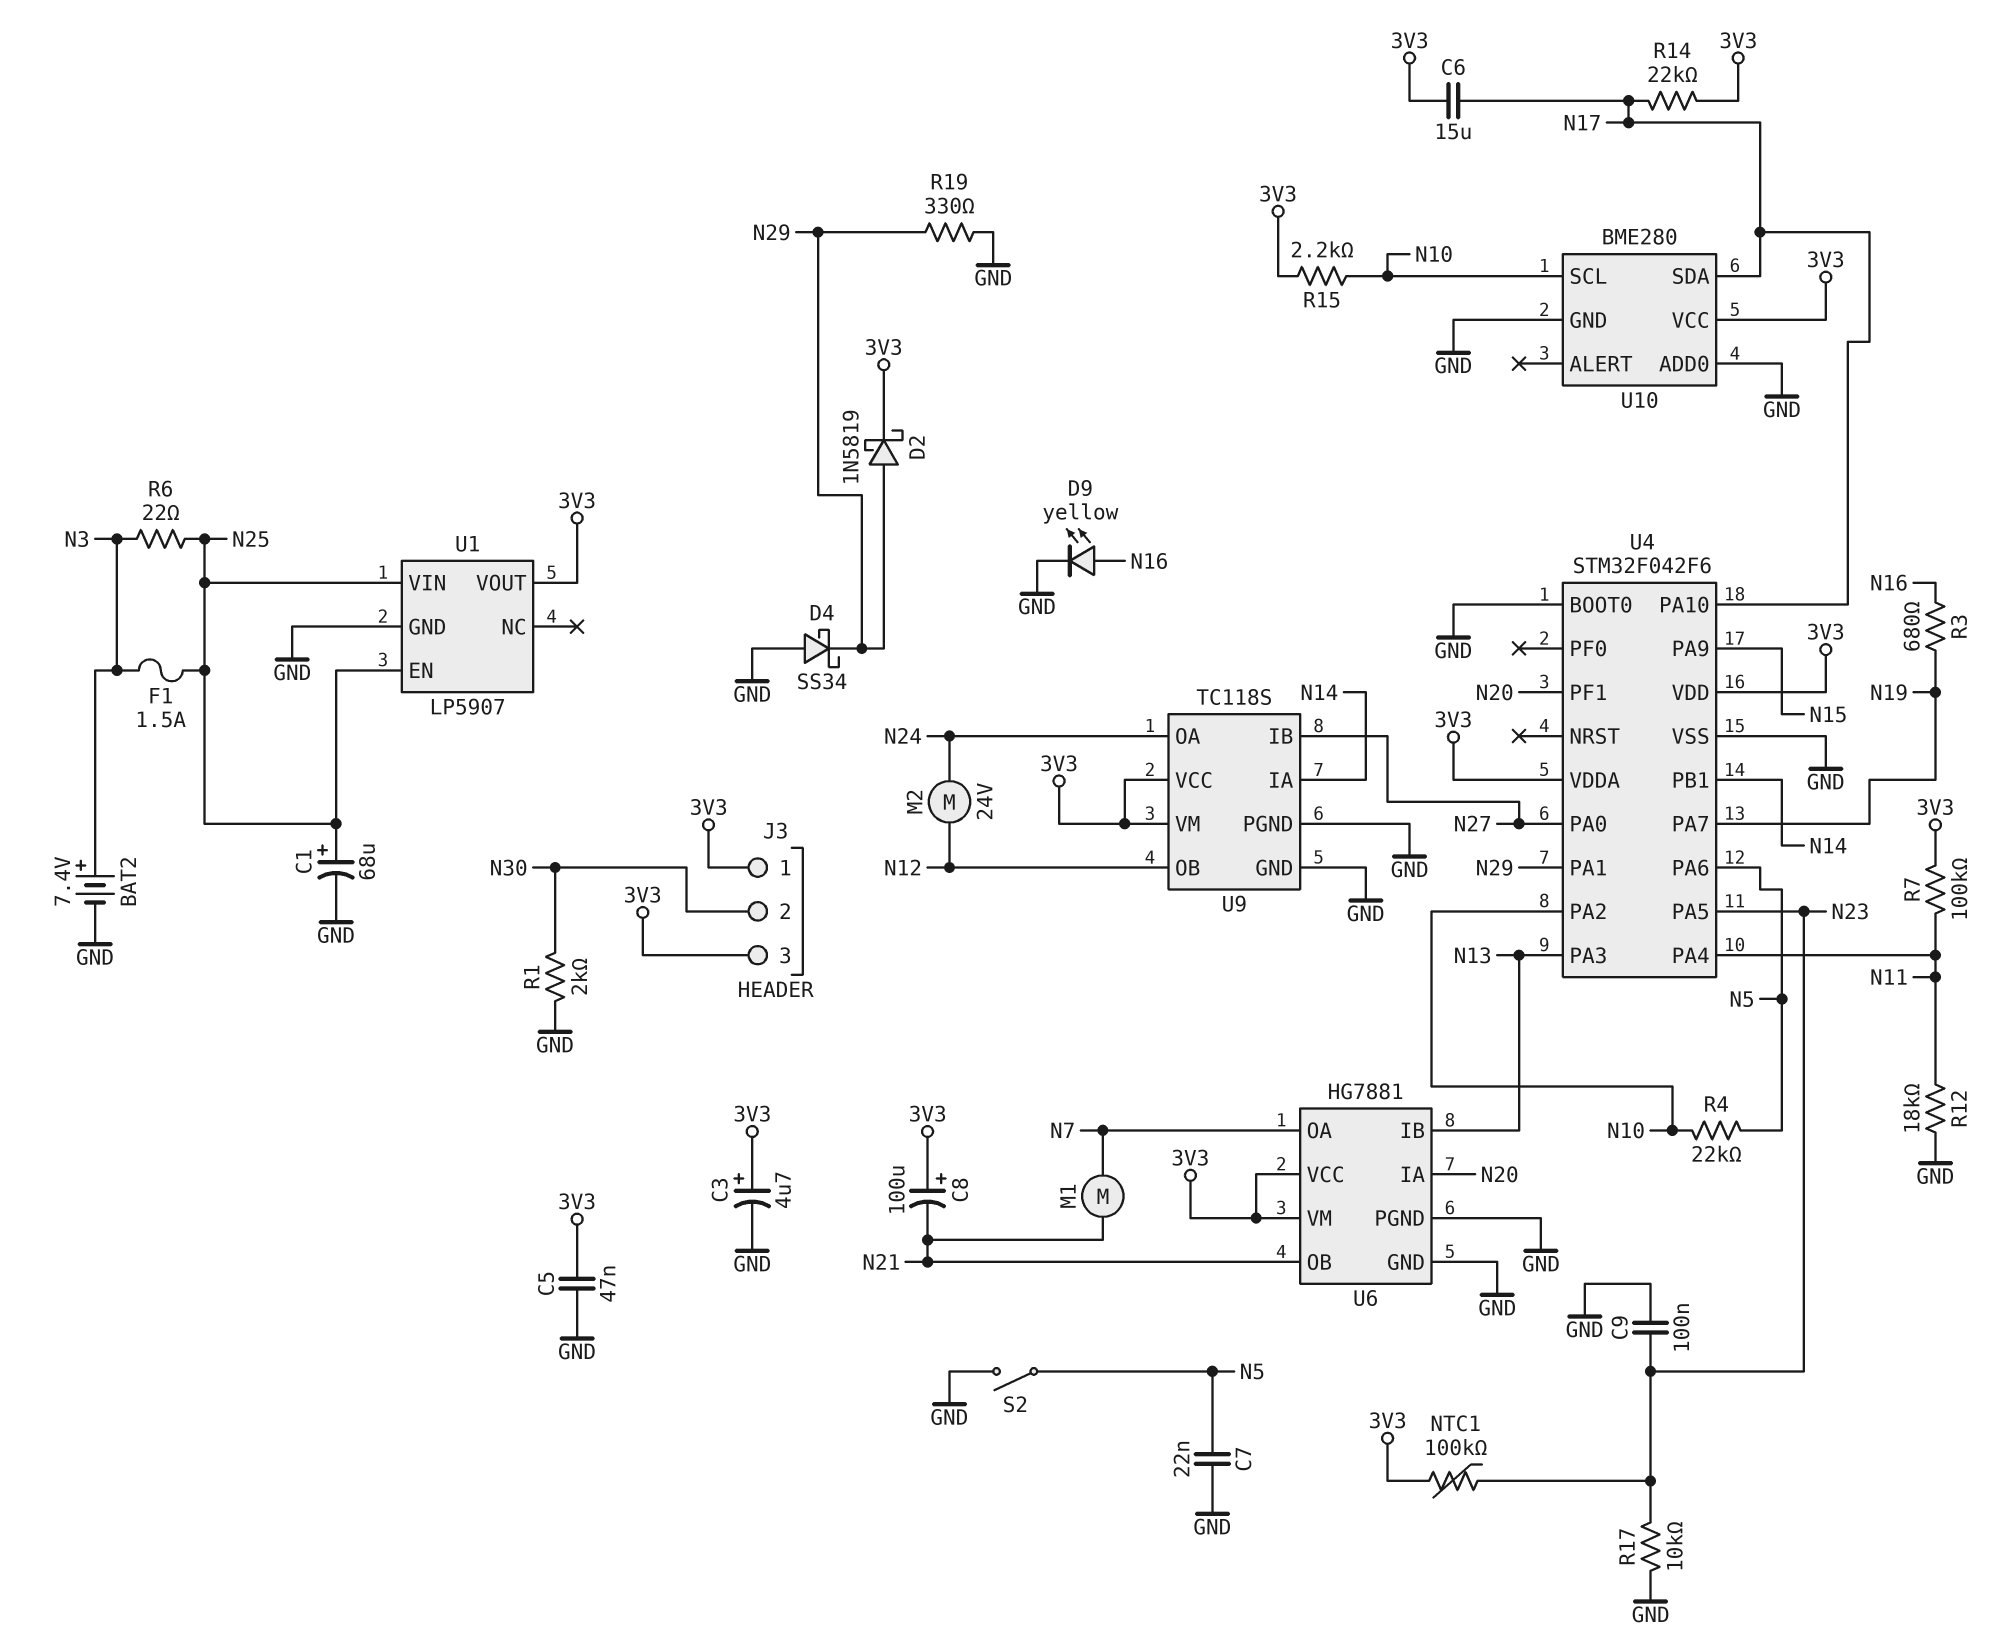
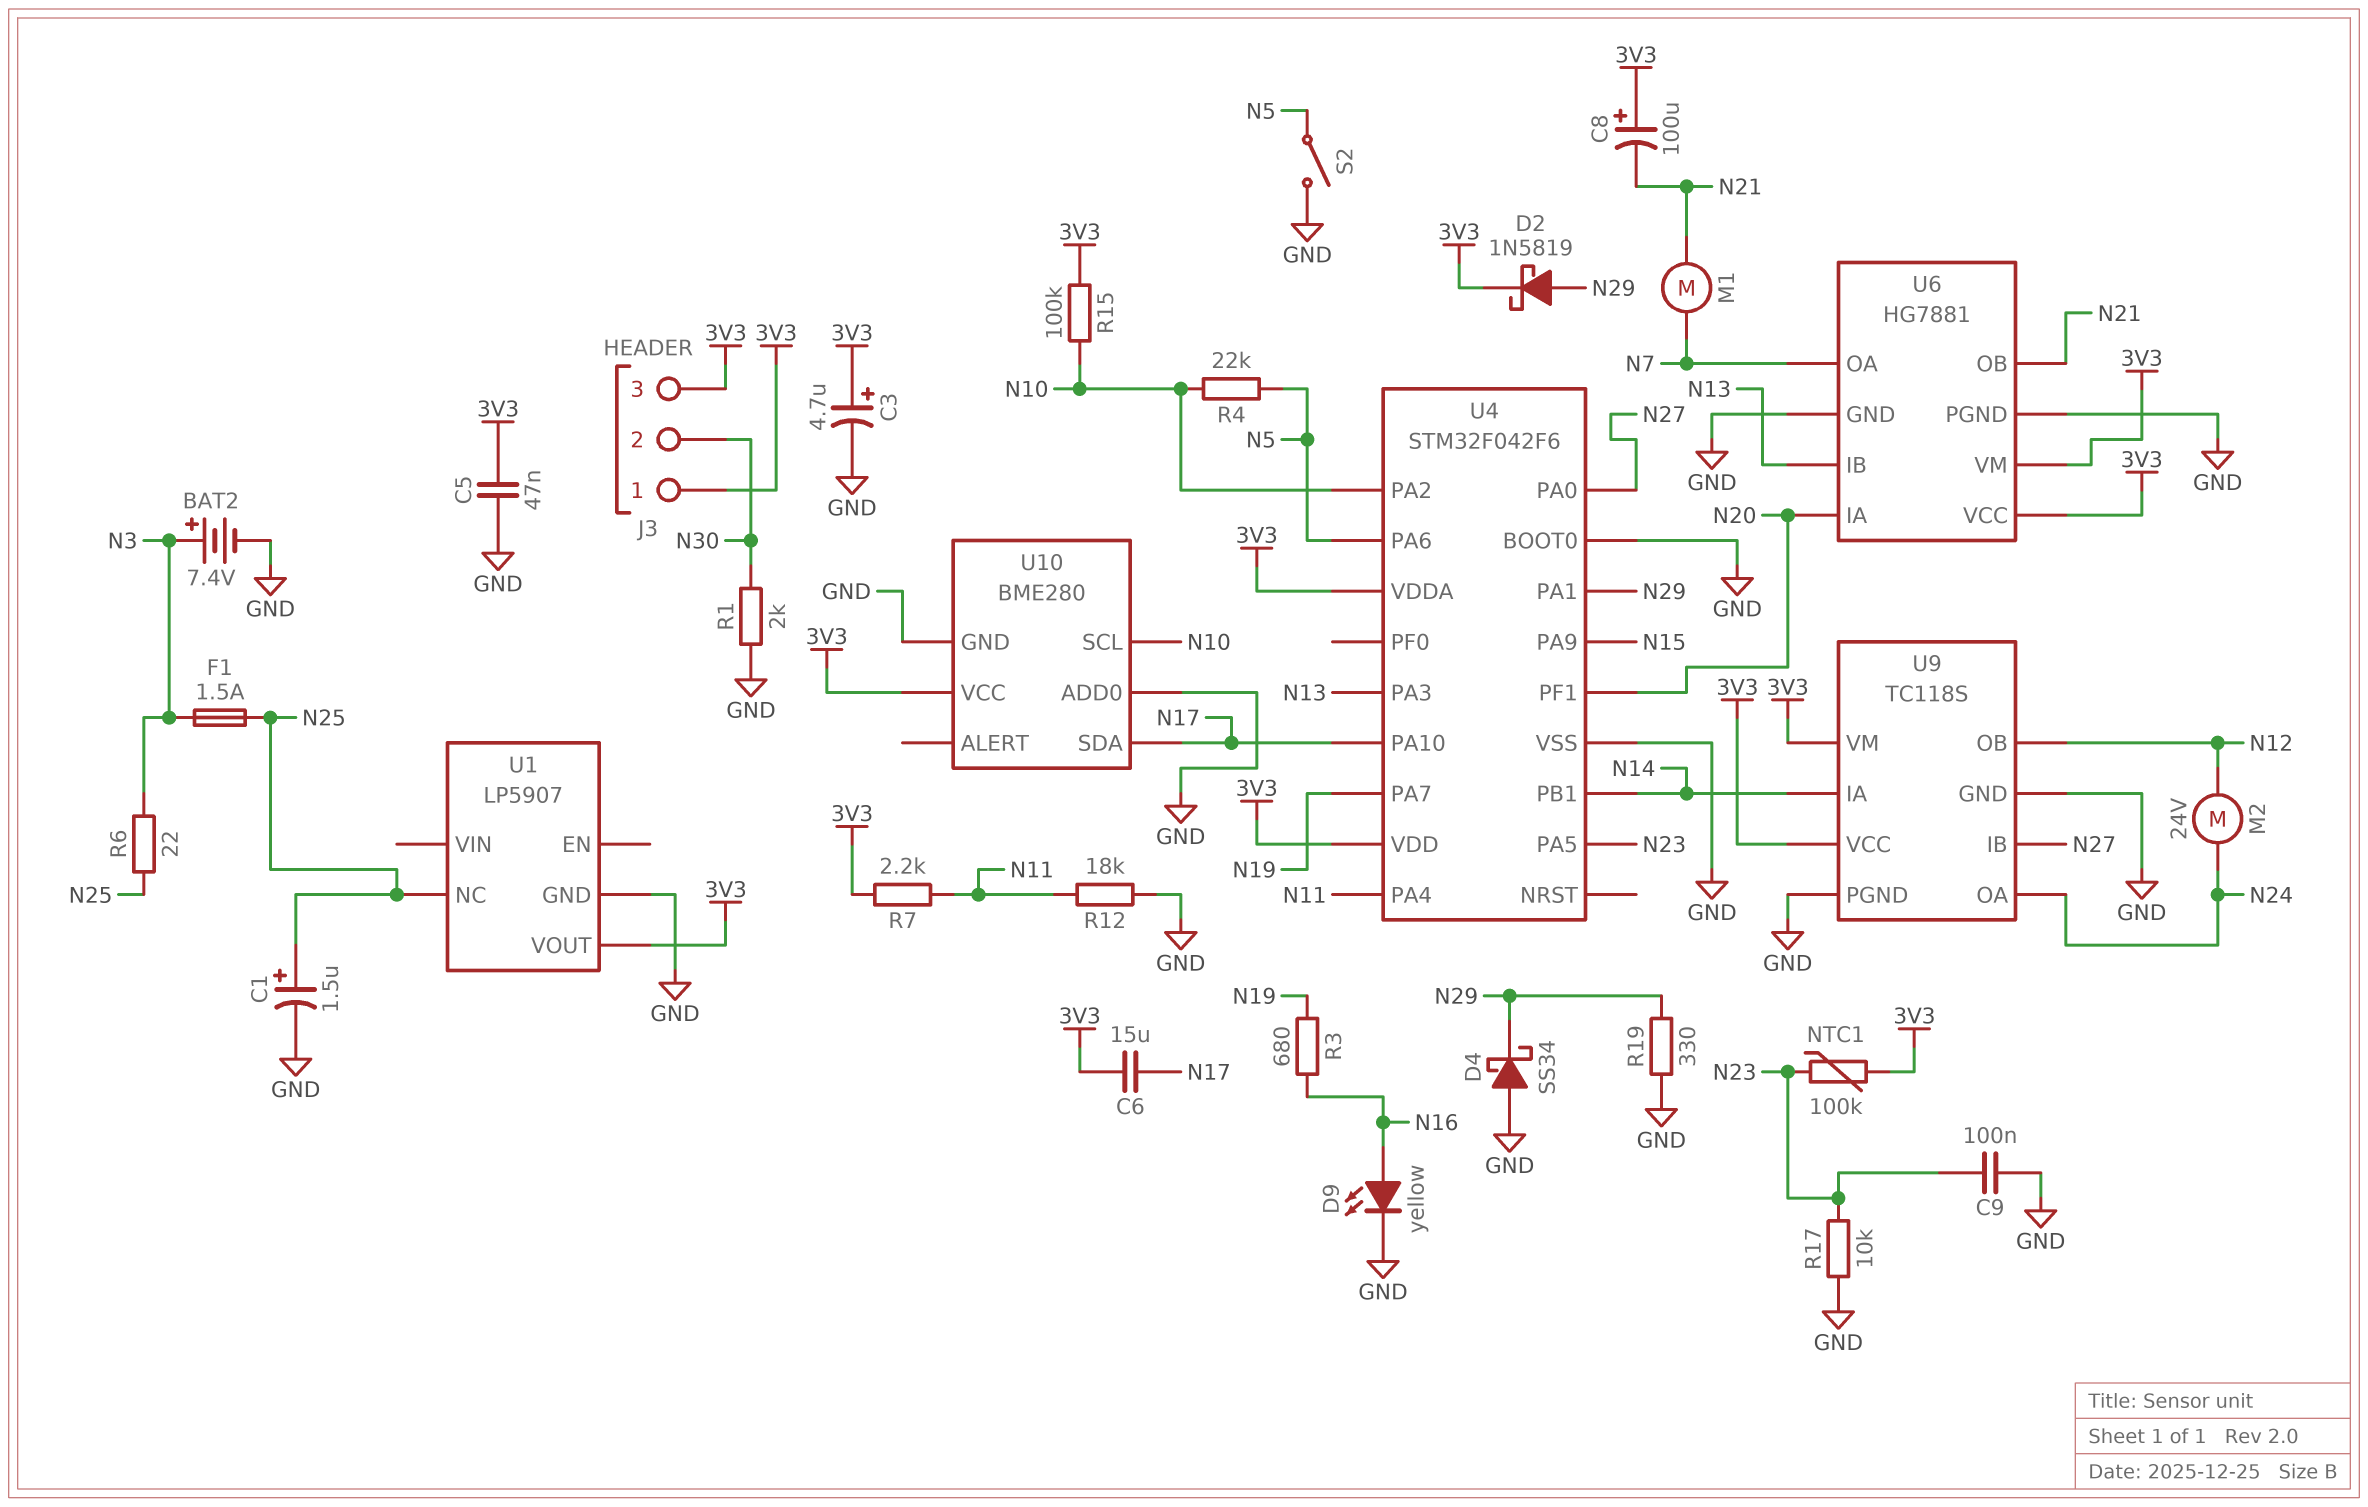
C1: 68uF (plus N25, minus GND) -> 1.5uF (plus N25, minus GND)
C7: 22nF (GND, N5) -> none
R7: 100k (3V3, N11) -> 2.2k (3V3, N11)
R14: 22k (3V3, N17) -> none
R15: 2.2k (3V3, N10) -> 100k (3V3, N10)
U1 pin EN: N25 -> none
U1 pin NC: none -> N25
U1 pin VIN: N25 -> none

